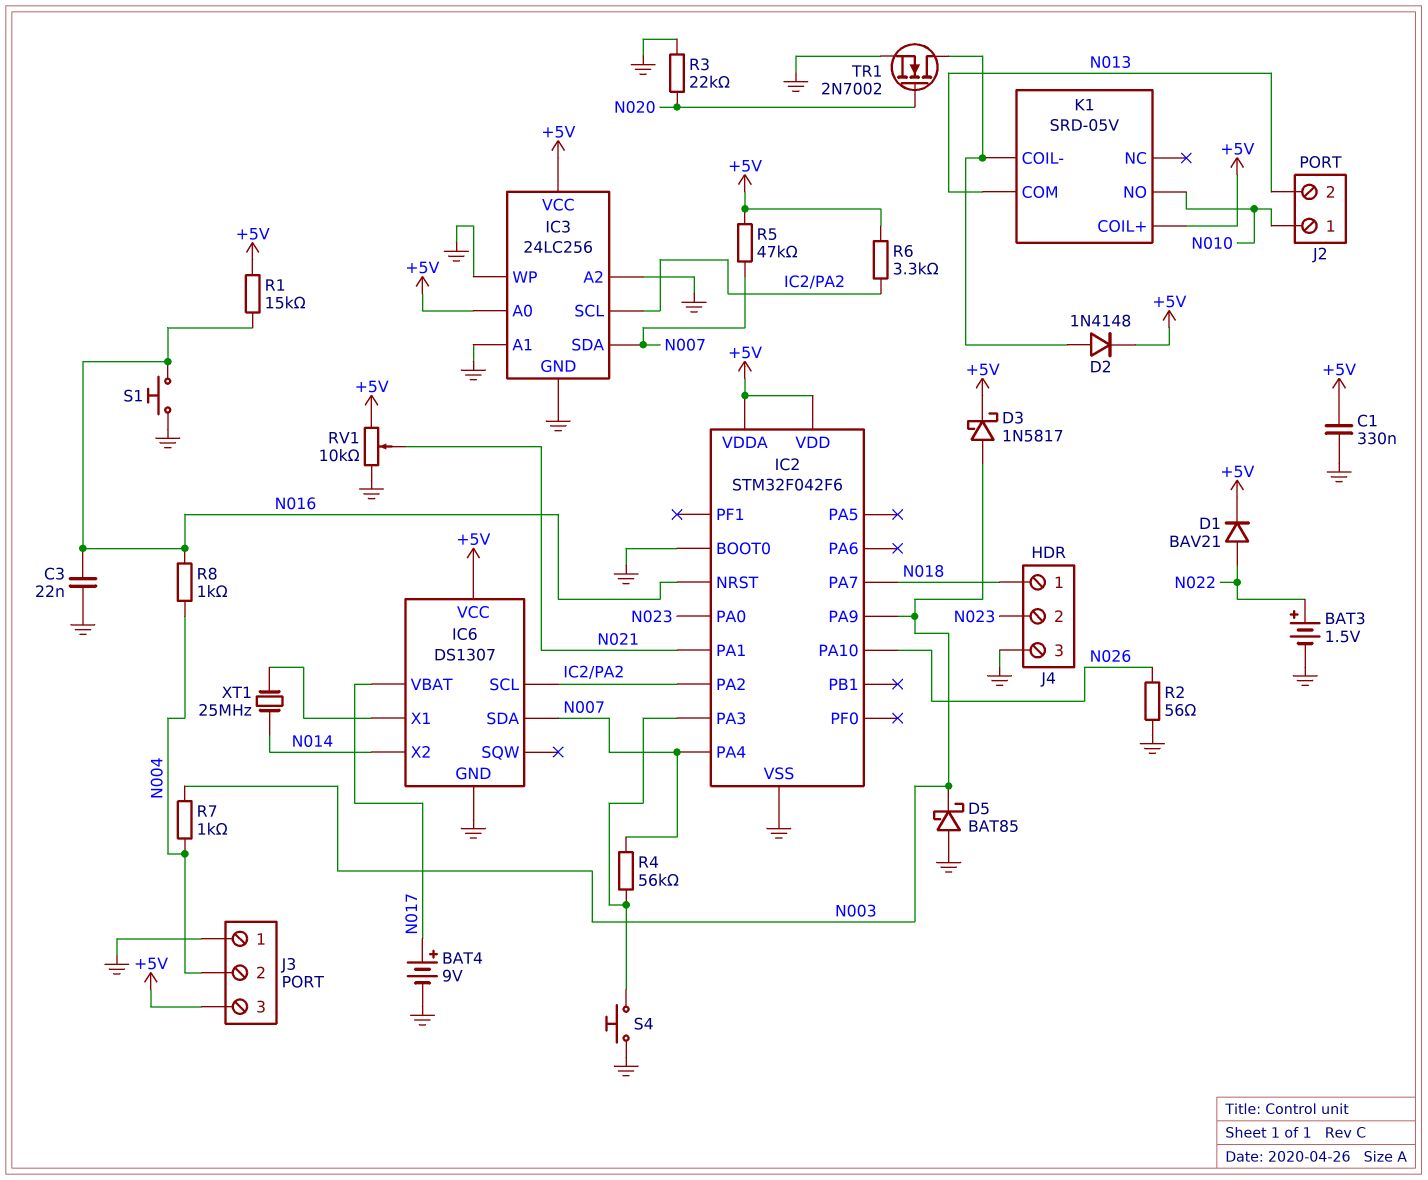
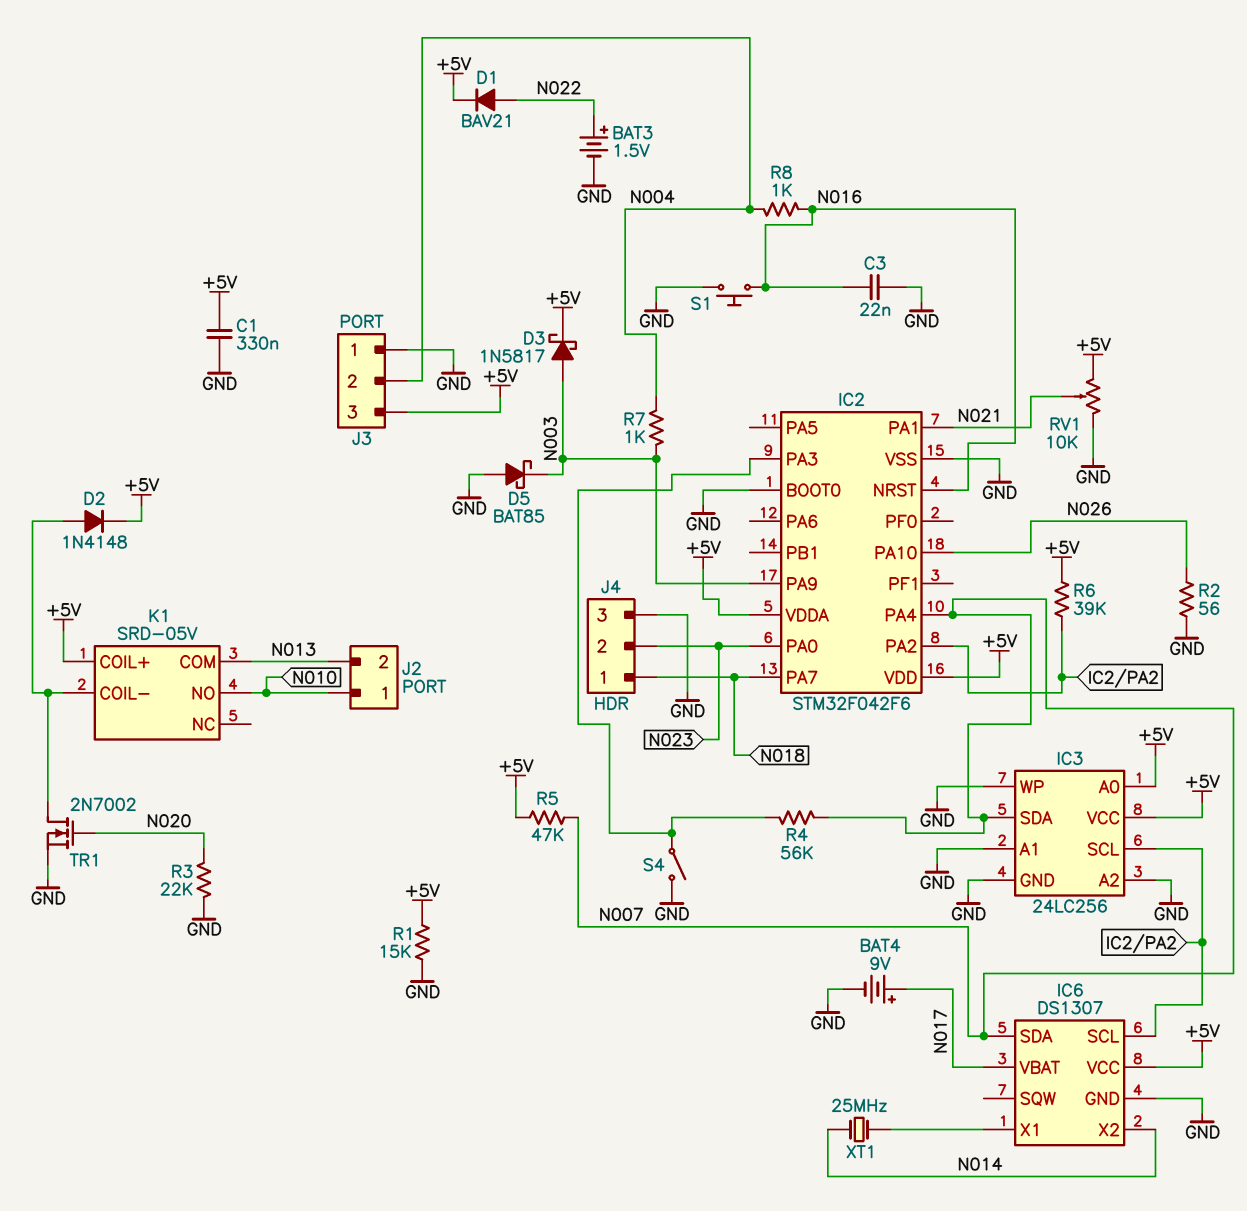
R1: 15k (+5V, N016) -> 15k (+5V, GND)
R6: 3.3k (+5V, IC2/PA2) -> 39k (+5V, IC2/PA2)
S4: button (GND, IC2/PA3) -> switch (GND, IC2/PA3)

